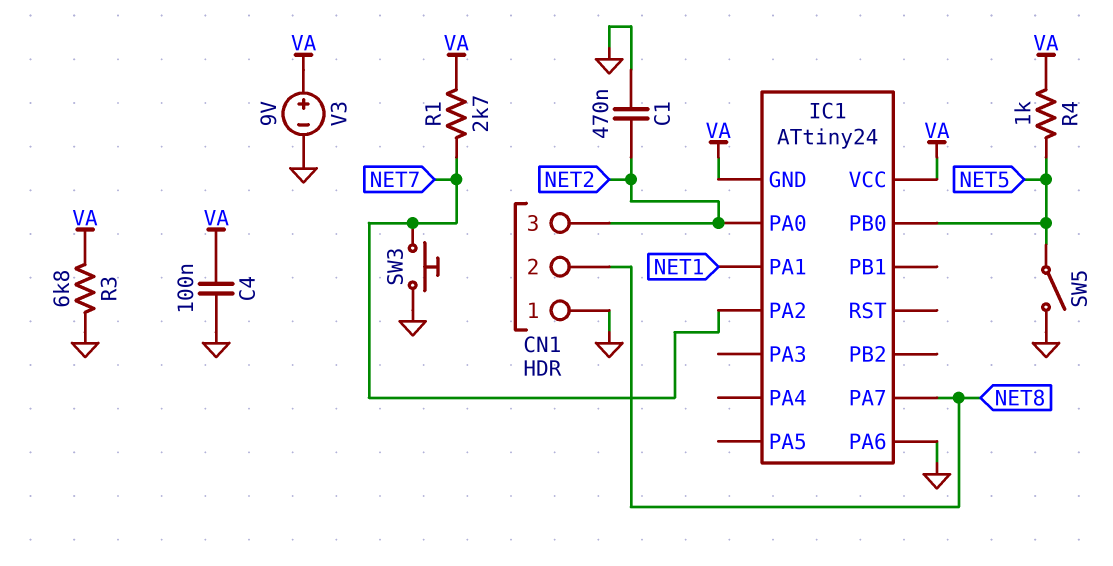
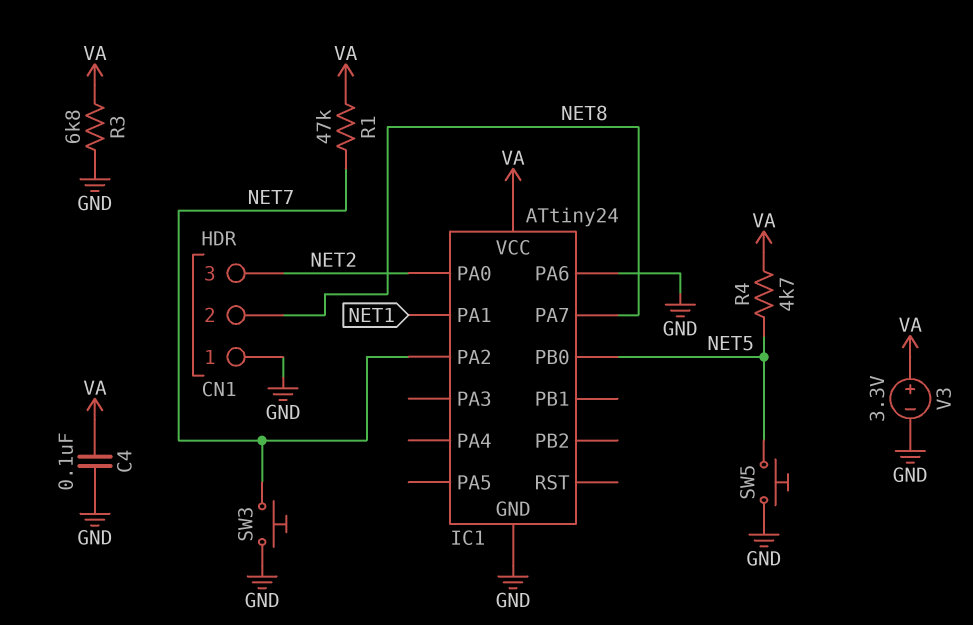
C1: 470nF (GND, NET2) -> none
IC1 pin GND: VA -> GND
R1: 2.7k (NET7, VA) -> 47k (NET7, VA)
R4: 1k (NET5, VA) -> 4.7k (NET5, VA)
SW5: switch (GND, NET5) -> button (GND, NET5)
V3: 9V (plus VA, minus GND) -> 3.3V (plus VA, minus GND)

